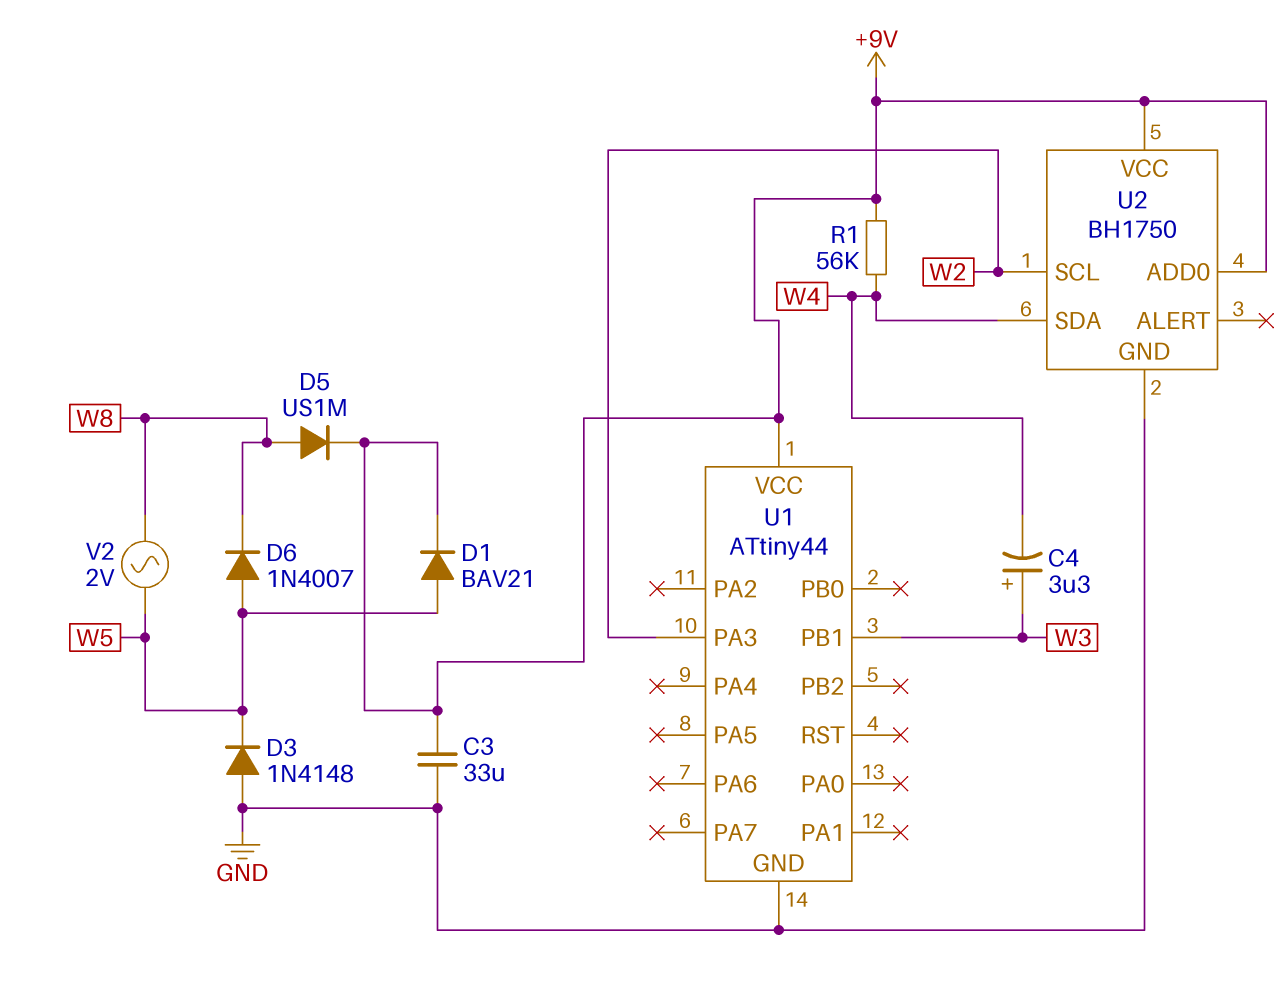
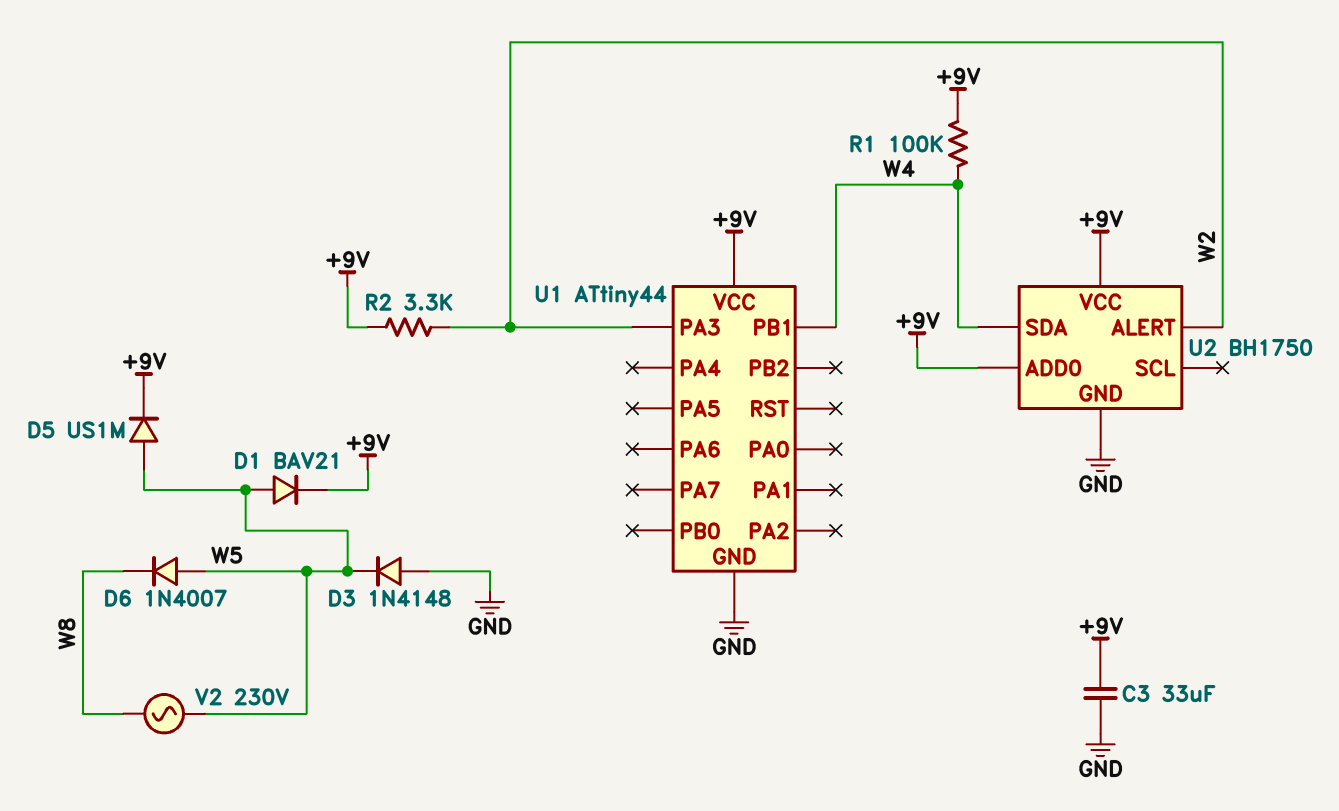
C4: 3.3uF (plus W3, minus W4) -> none
D5: diode US1M (A W8, K +9V) -> diode US1M (A W5, K +9V)
R1: 56k (+9V, W4) -> 100k (+9V, W4)
R2: none -> 3.3k (+9V, W2)
U1 pin PB1: W3 -> W4
U2 pin ALERT: none -> W2
U2 pin SCL: W2 -> none
V2: AC 2V (W5, W8) -> AC 230V (W5, W8)

